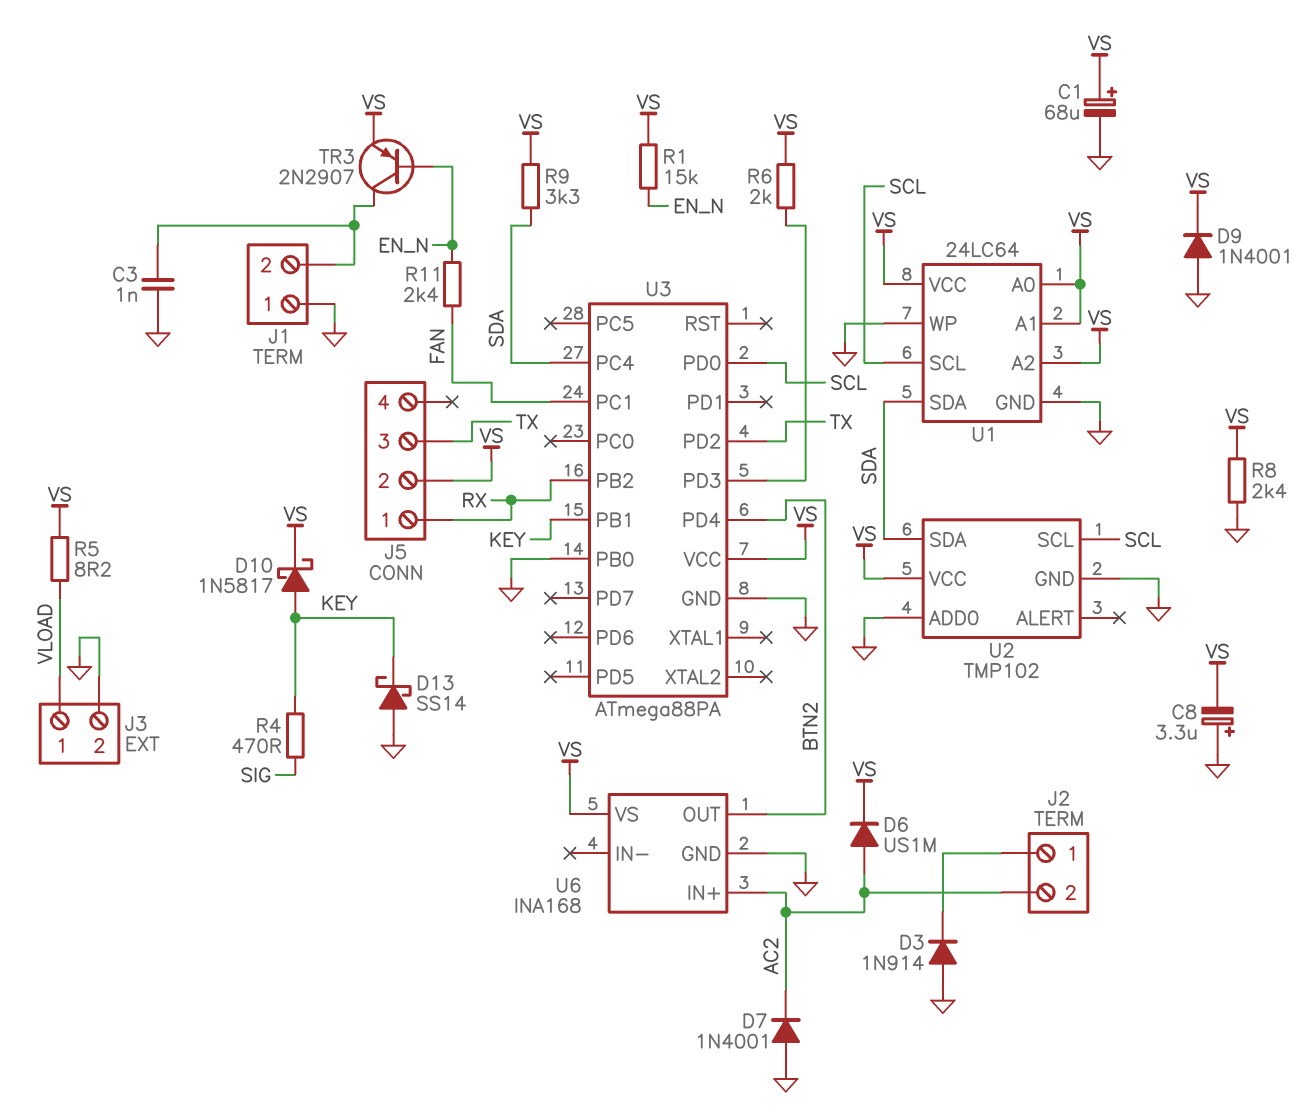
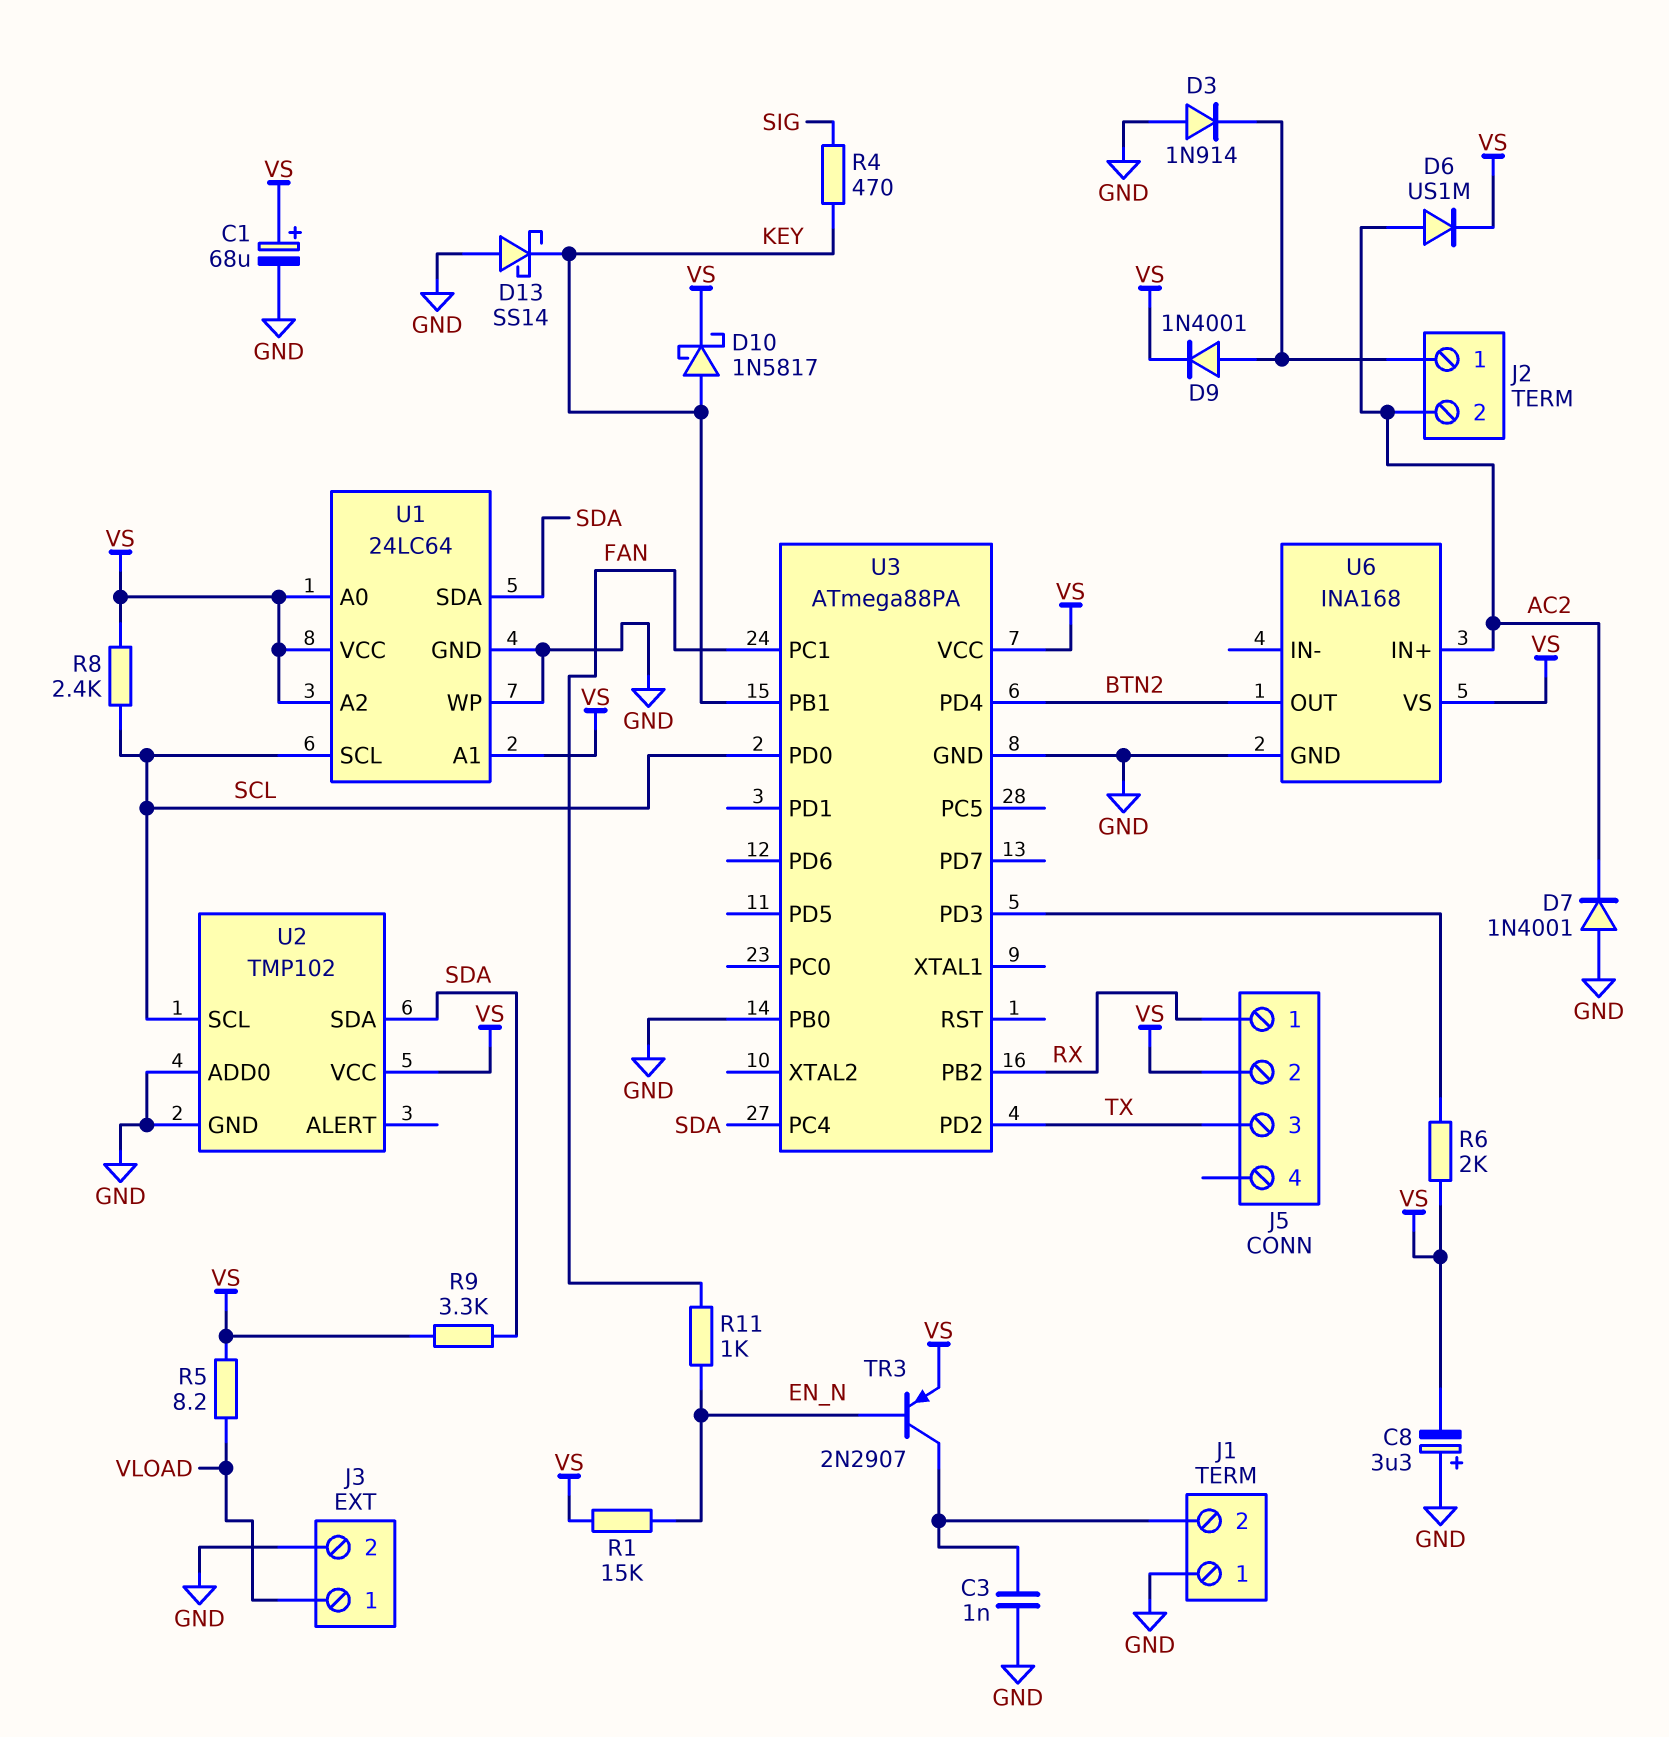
D9: diode 1N4001 (A GND, K VS) -> diode 1N4001 (A J2/1, K VS)
R8: 2.4k (GND, VS) -> 2.4k (SCL, VS)
R11: 2.4k (EN_N, FAN) -> 1k (EN_N, FAN)

